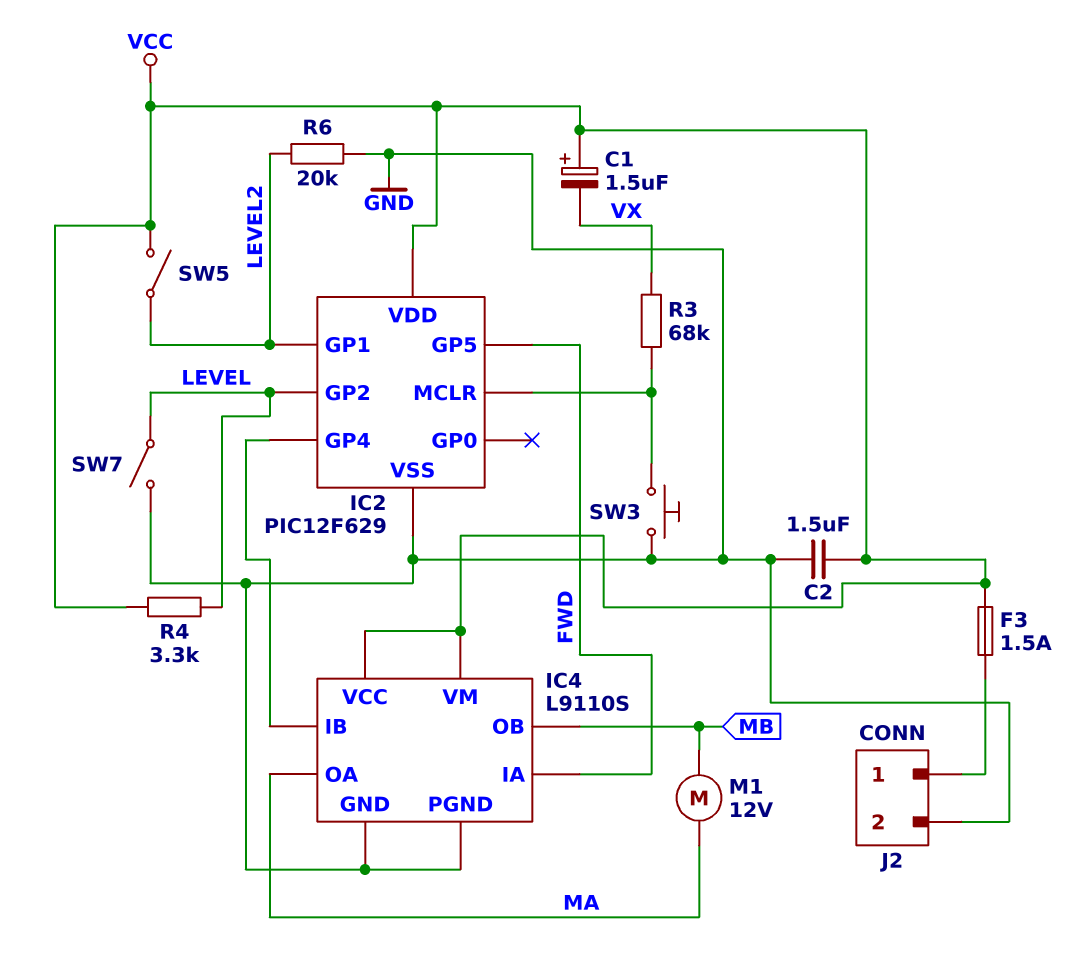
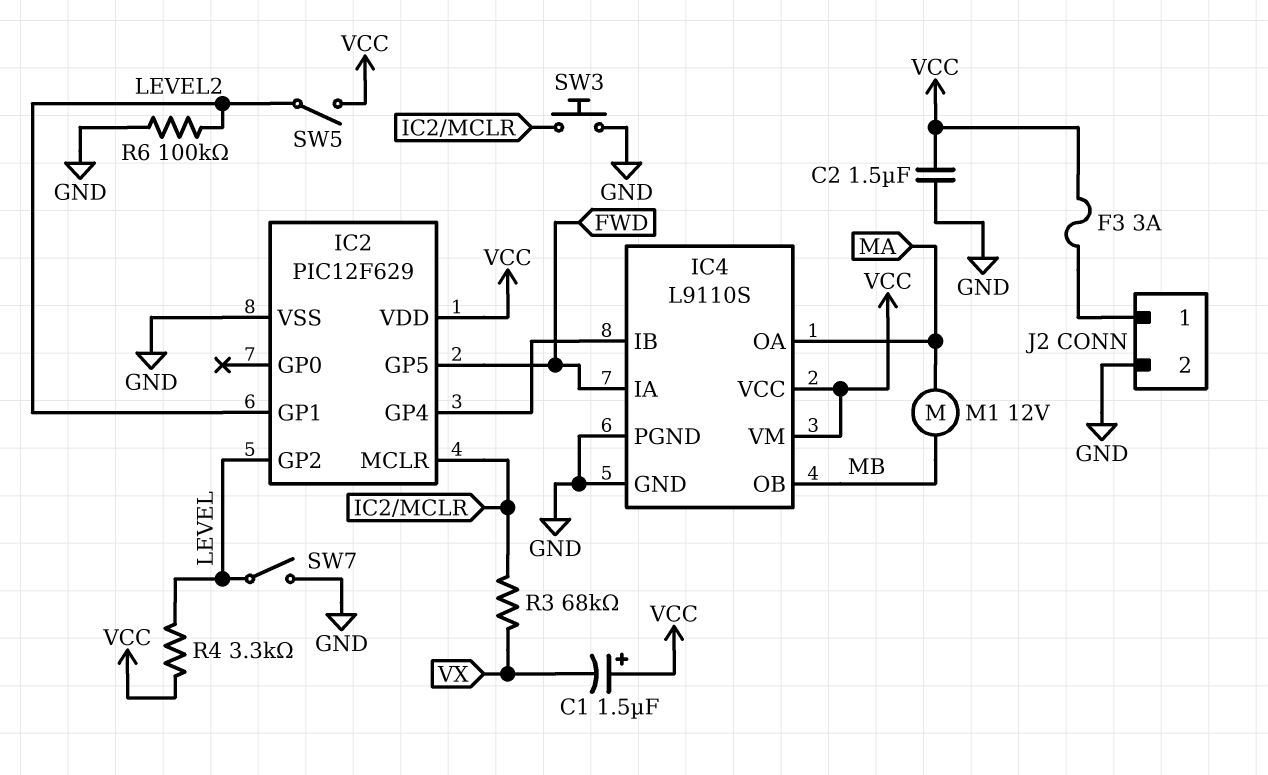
F3: 1.5A (J2/1, VCC) -> 3A (J2/1, VCC)
R6: 20k (GND, LEVEL2) -> 100k (GND, LEVEL2)

